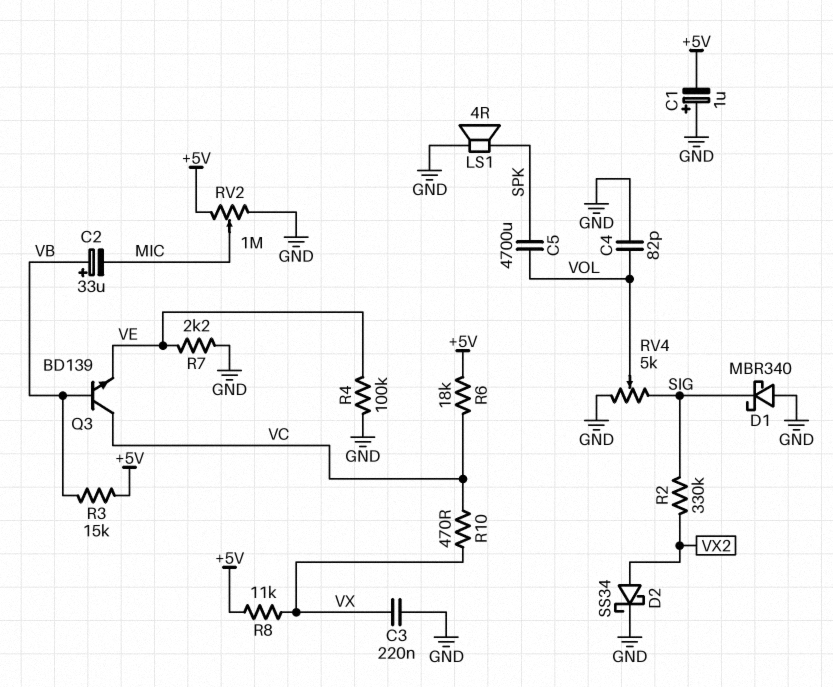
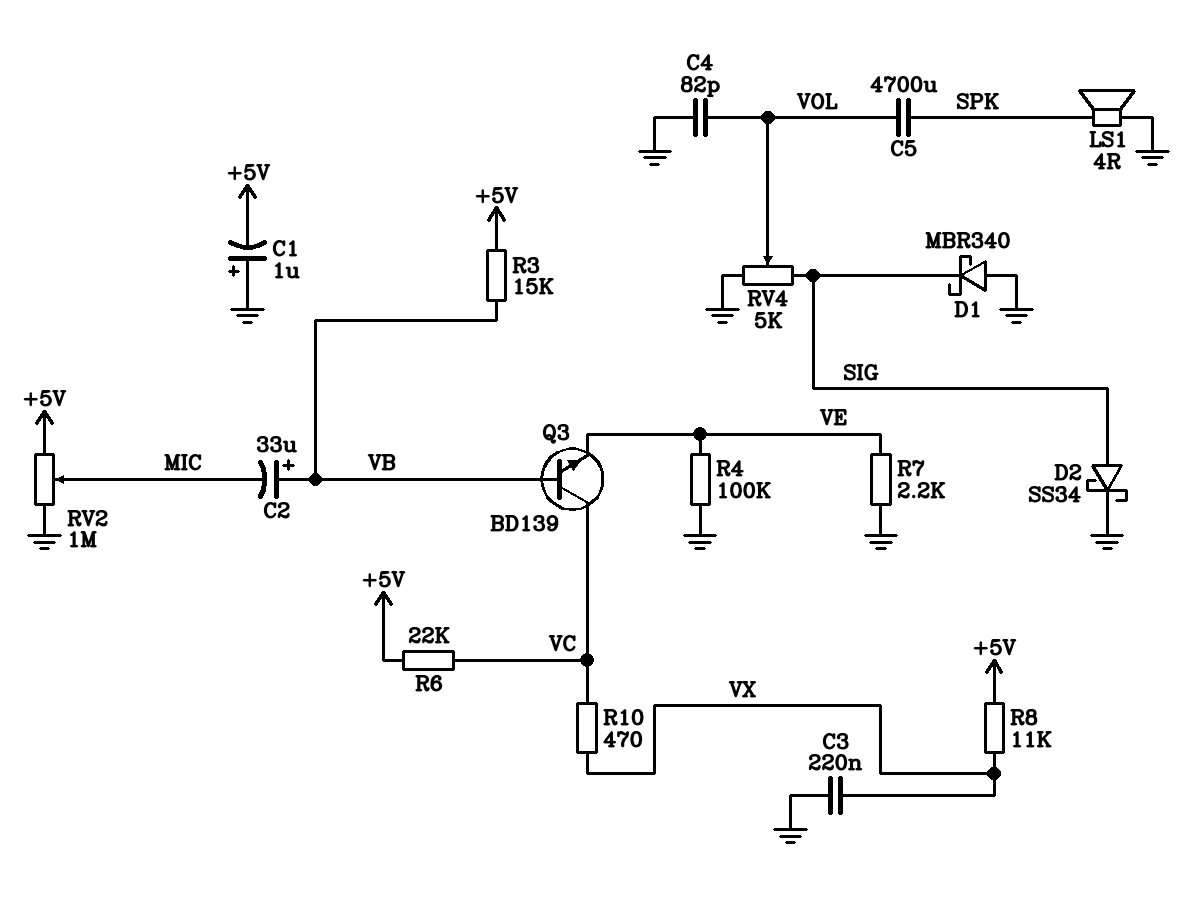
D2: schottky SS34 (A VX2, K GND) -> schottky SS34 (A SIG, K GND)
R2: 330k (SIG, VX2) -> none
R6: 18k (+5V, VC) -> 22k (+5V, VC)

